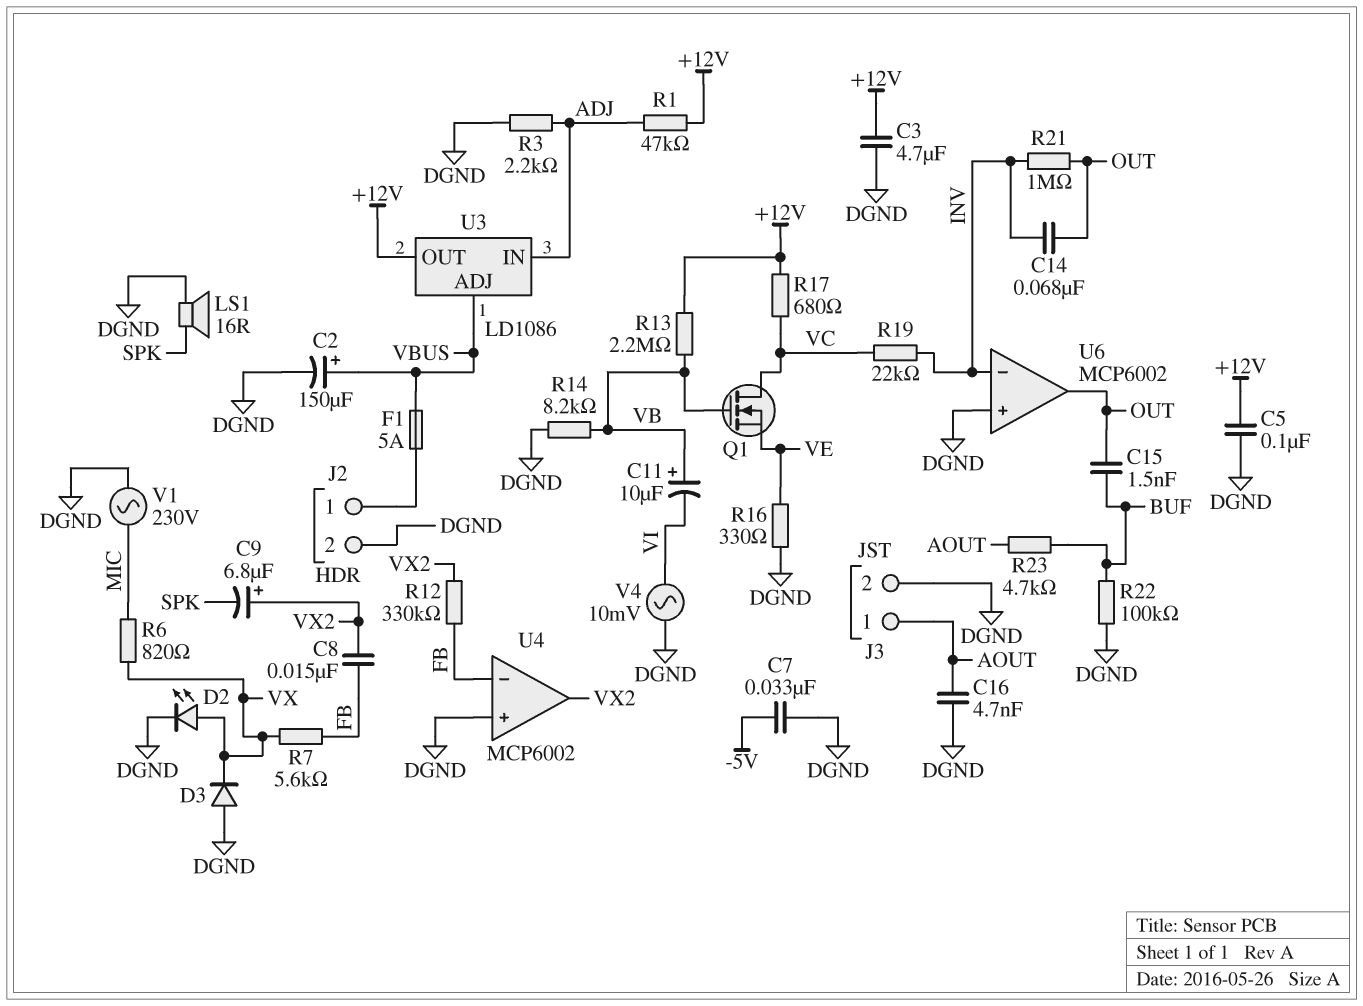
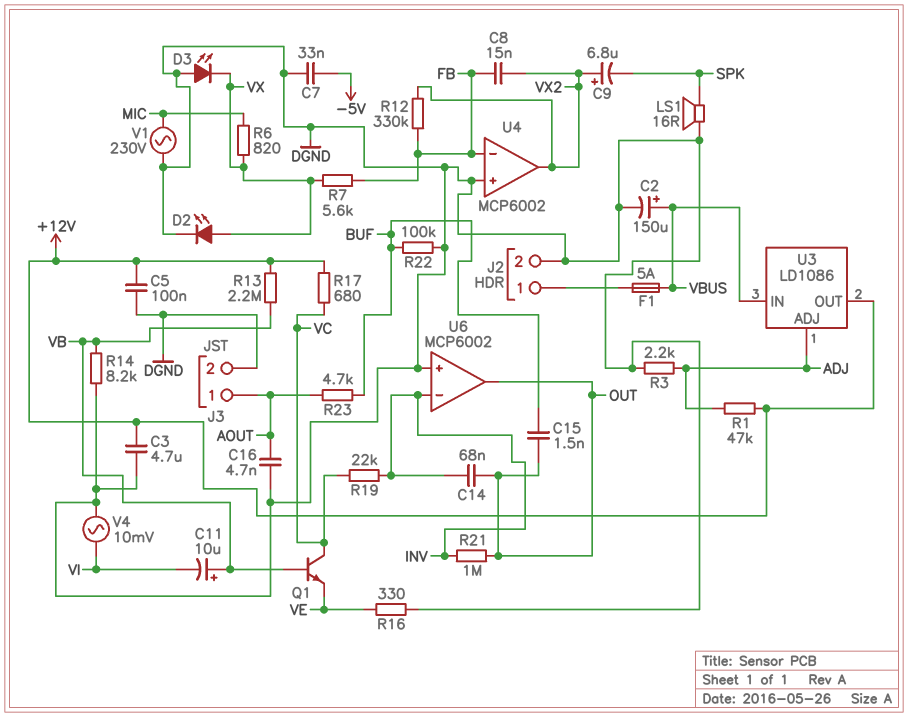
D3: diode (A DGND, K VX) -> LED (A DGND, K VX)
Q1: NMOS (G VB, D VC, S VE) -> NPN (B VB, C VC, E VE)
U3 pin ADJ: VBUS -> ADJ
U3 pin IN: ADJ -> VBUS

